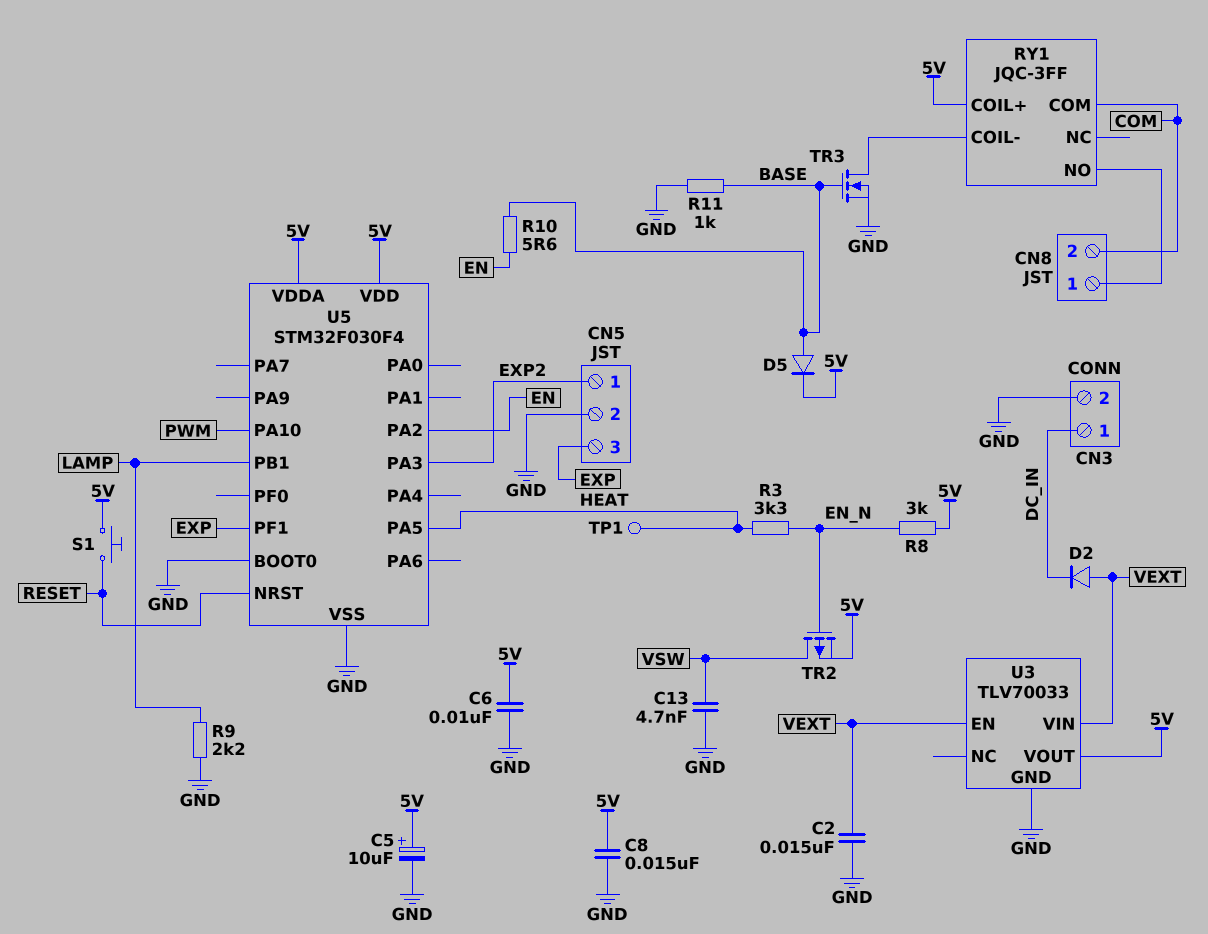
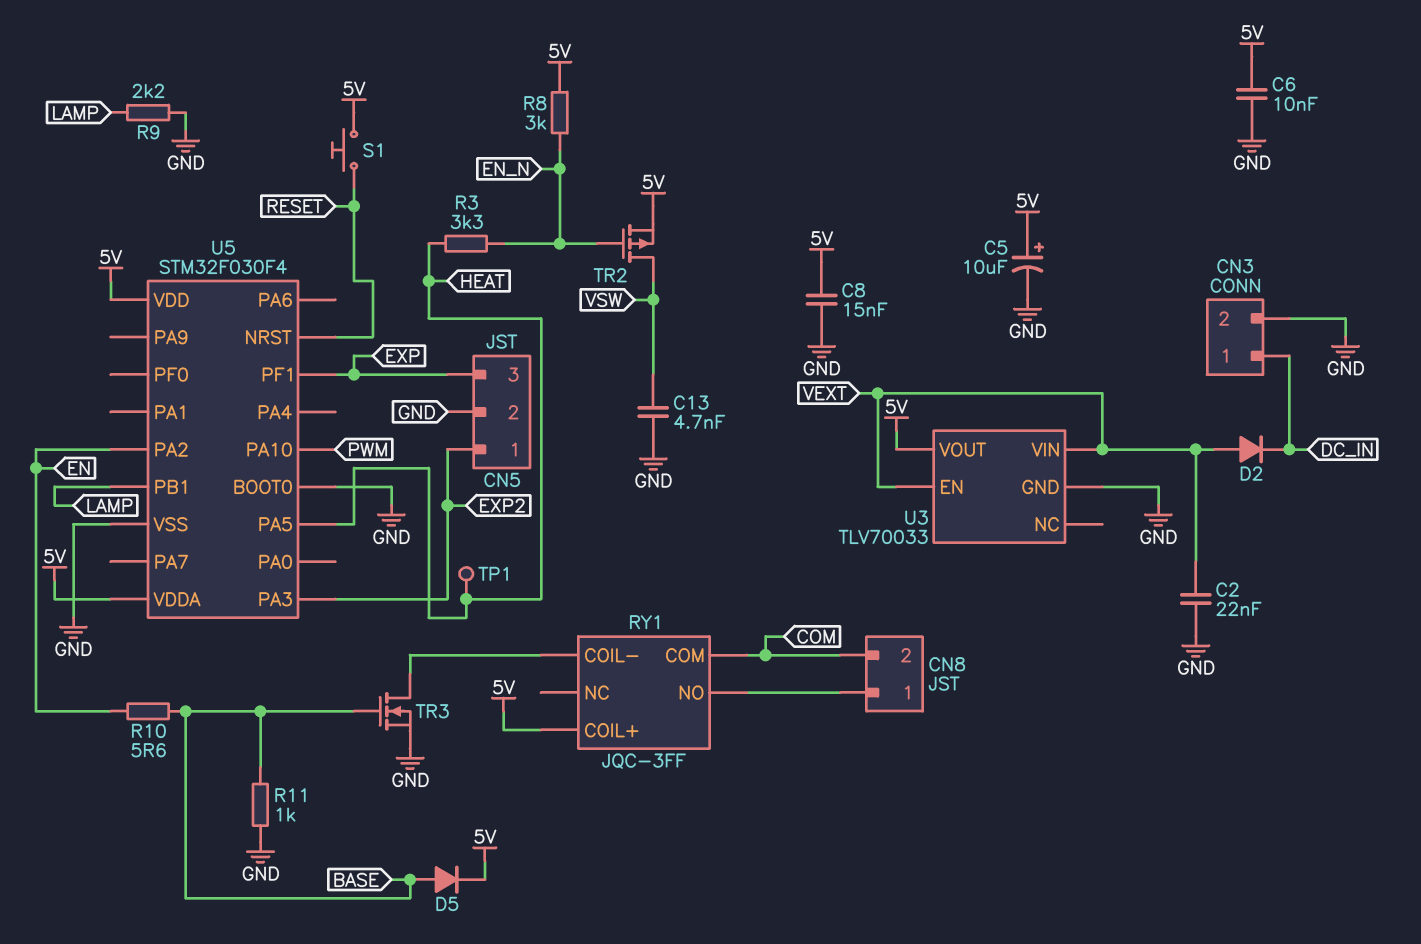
C2: 15nF (GND, VEXT) -> 22nF (GND, VEXT)

